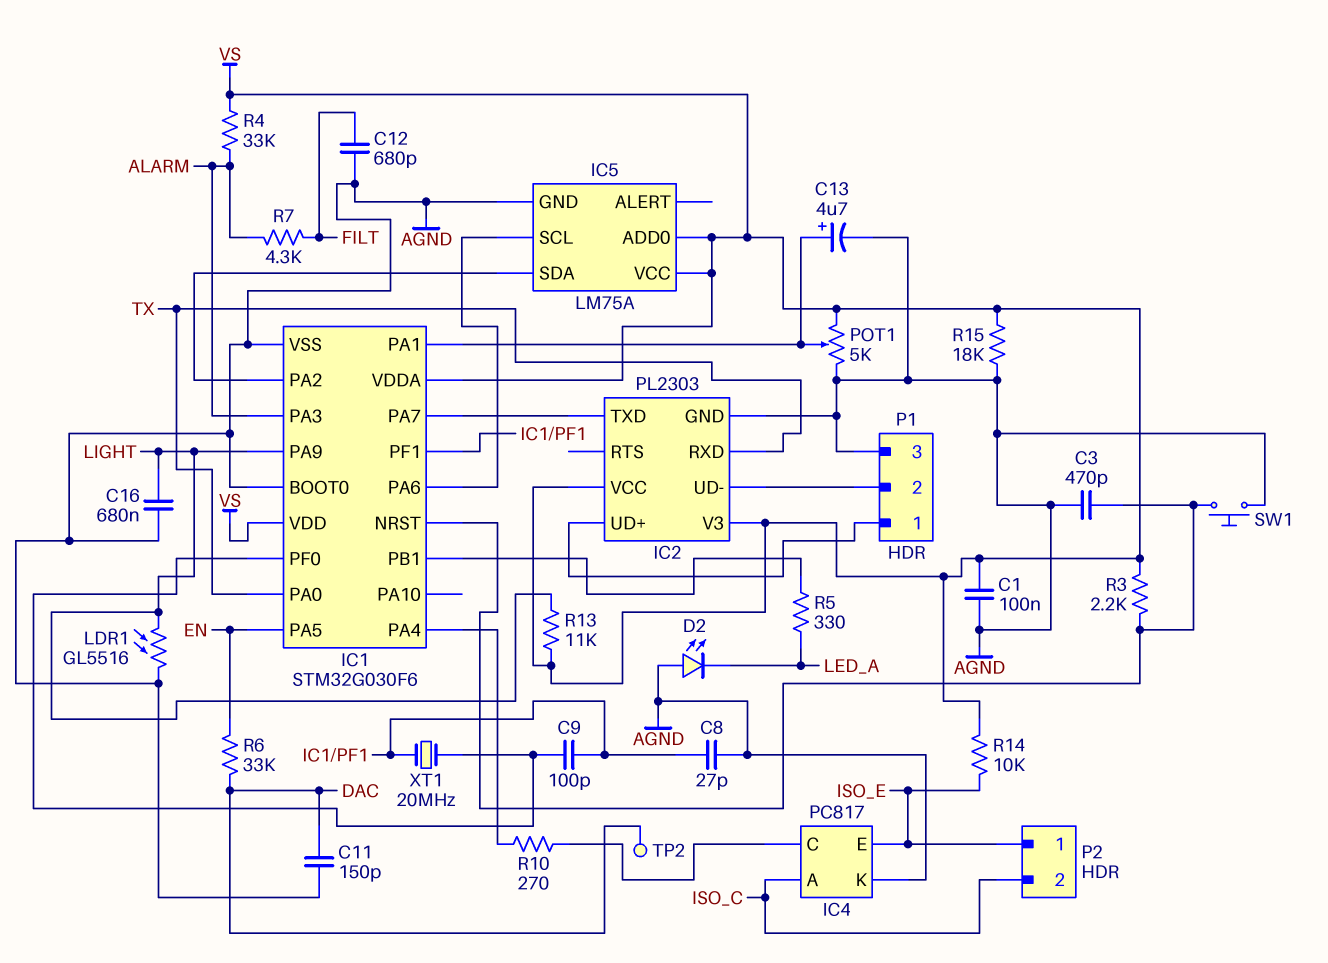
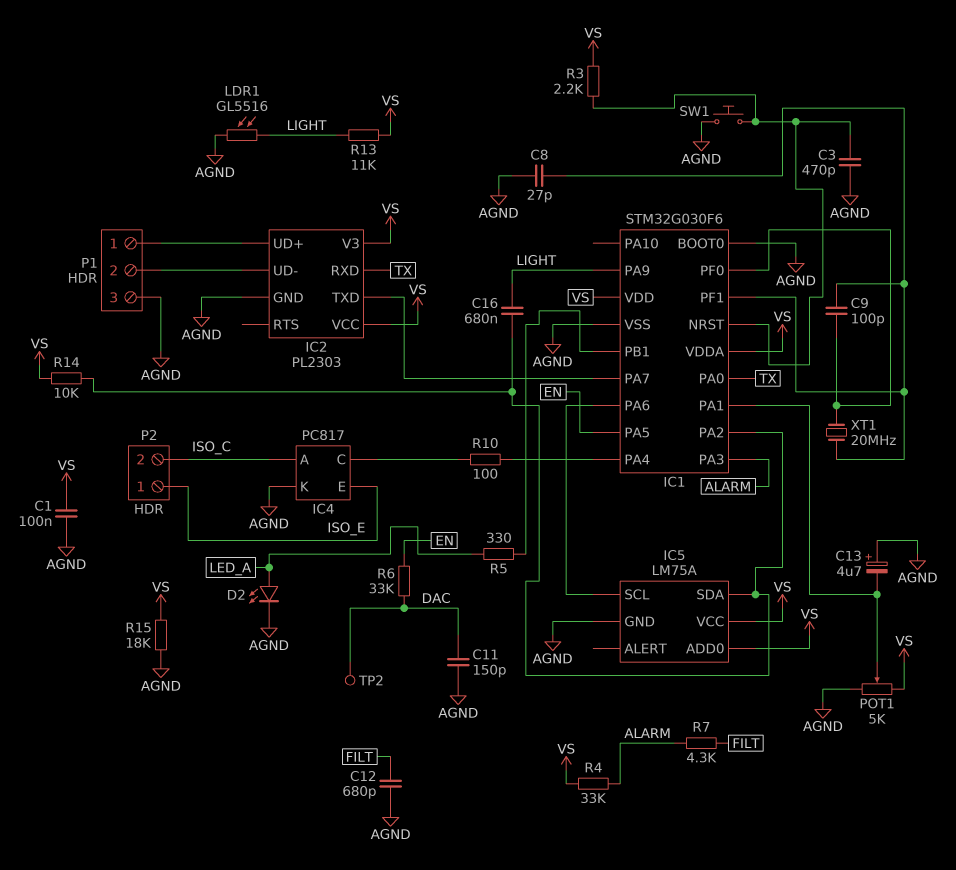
C13: 4.7uF (plus IC1/PA1, minus AGND) -> 4.7uF (plus AGND, minus IC1/PA1)
C16: 680nF (AGND, LIGHT) -> 680nF (IC1/PA2, LIGHT)
D2: LED (A AGND, K LED_A) -> LED (A LED_A, K AGND)
R10: 270 (IC1/PA4, IC4/C) -> 100 (IC1/PA4, IC4/C)
R14: 10k (ISO_E, VS) -> 10k (IC1/PA2, VS)

